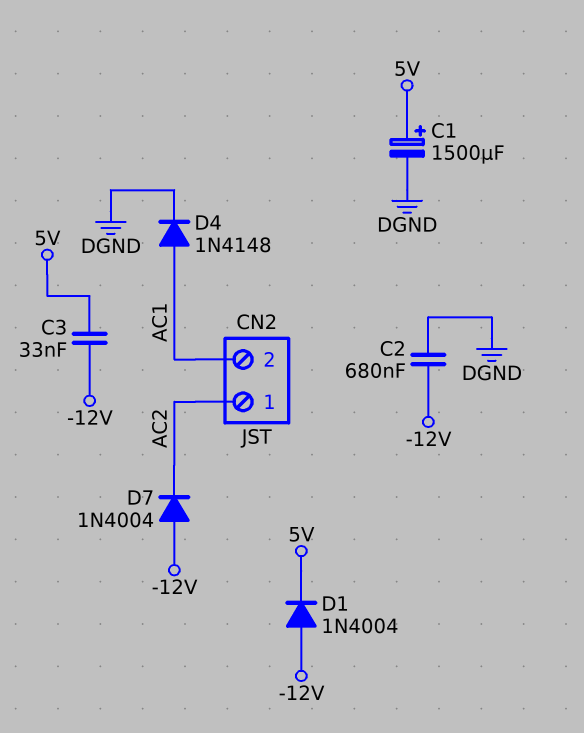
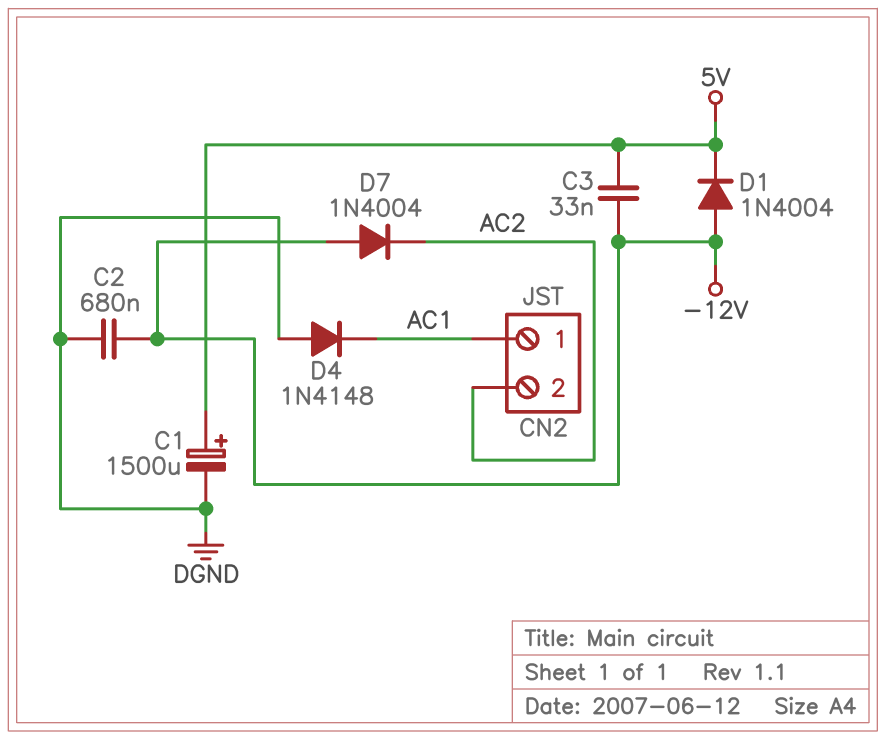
CN2 pin 1: AC2 -> AC1
CN2 pin 2: AC1 -> AC2
D4: diode 1N4148 (A AC1, K DGND) -> diode 1N4148 (A DGND, K AC1)

